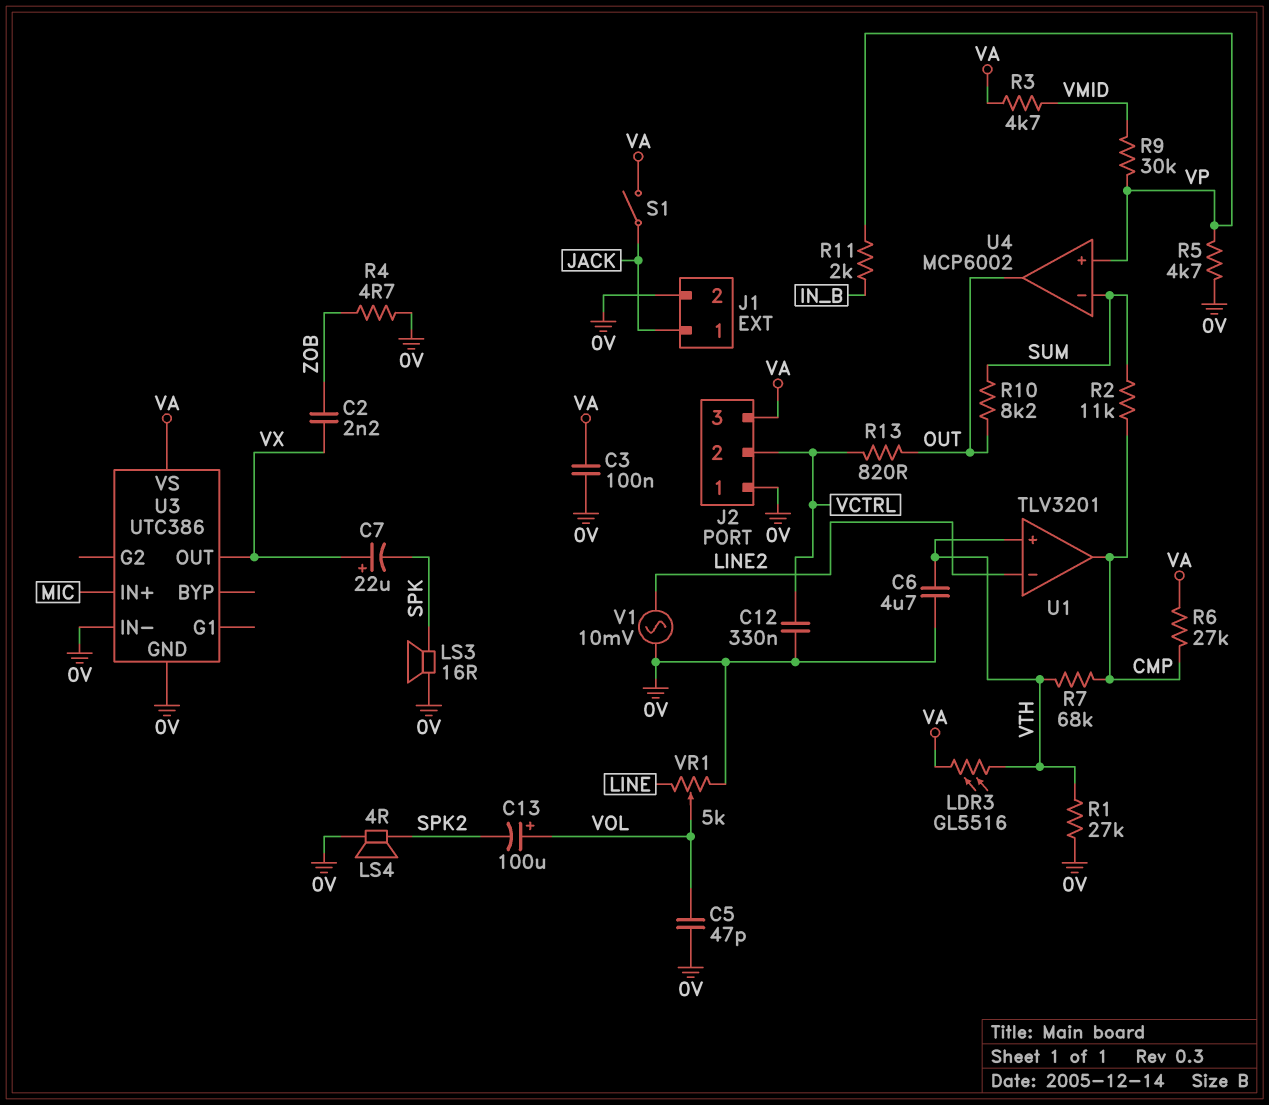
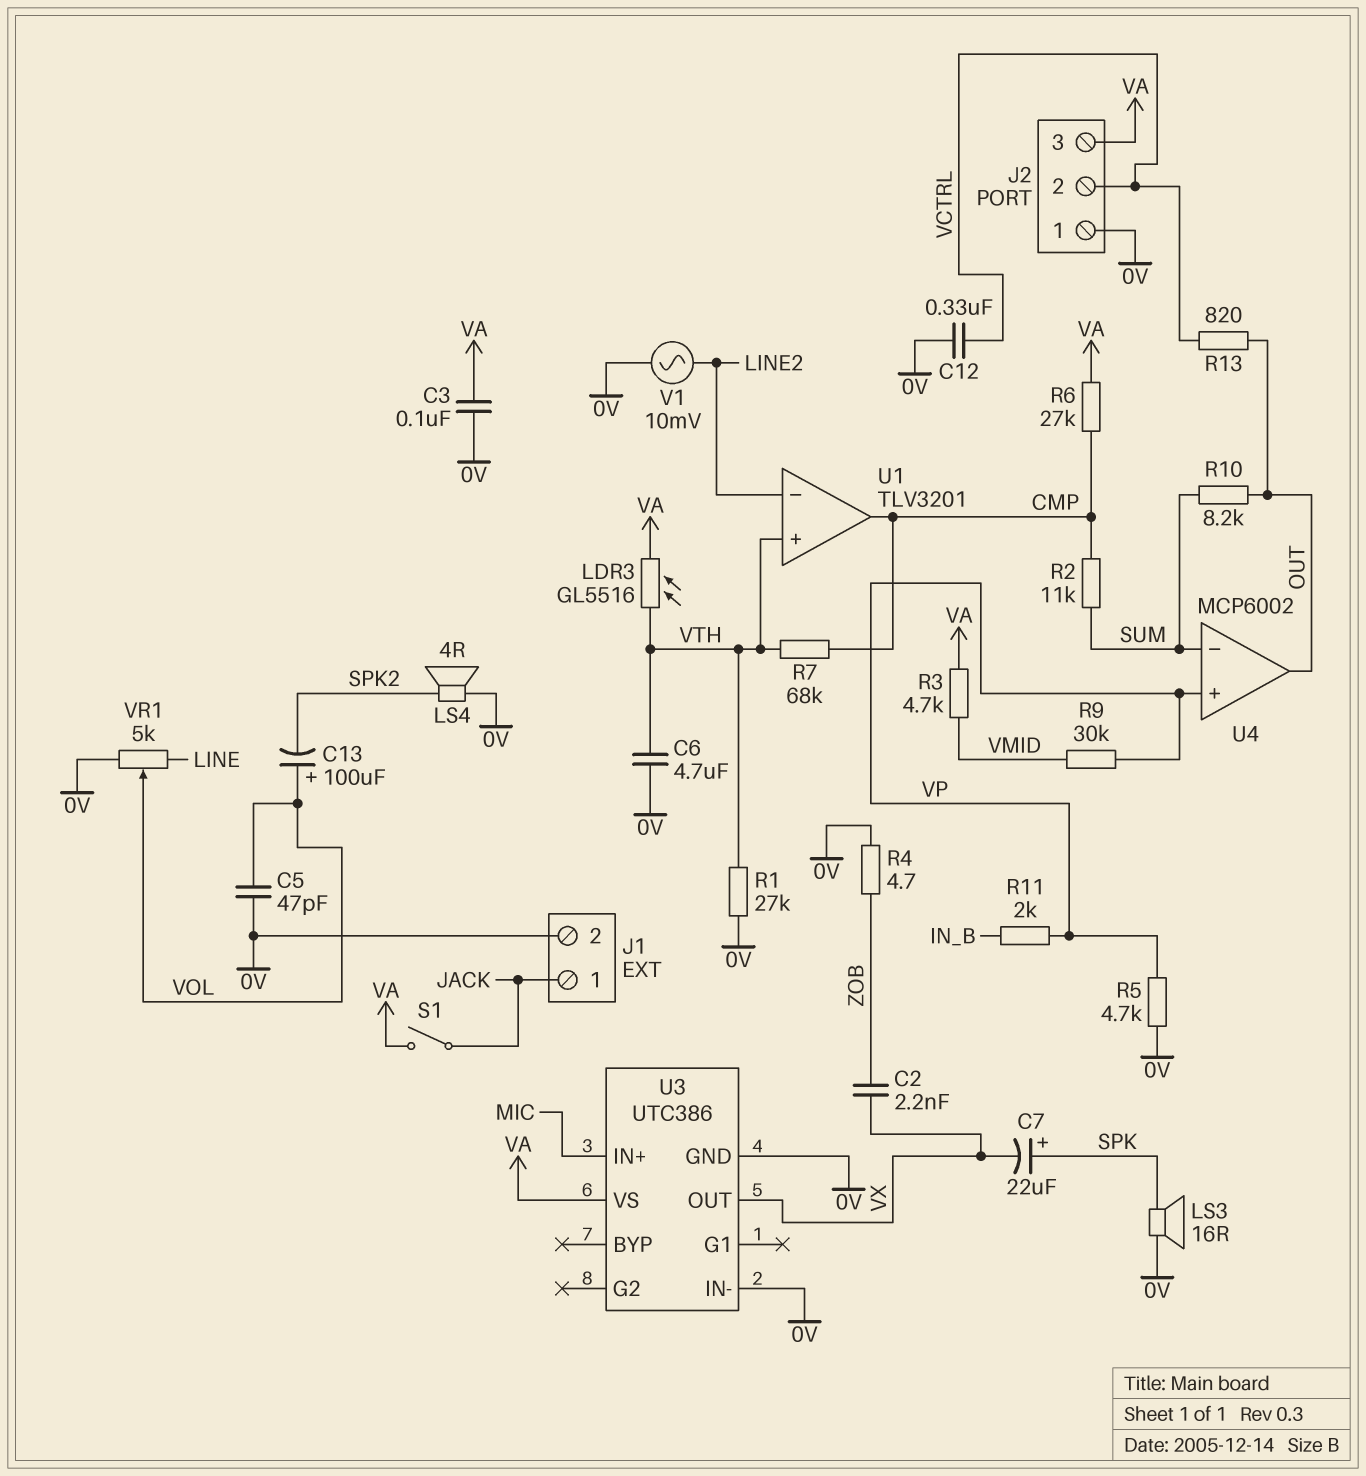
C7: 22uF (plus VX, minus SPK) -> 22uF (plus SPK, minus VX)

